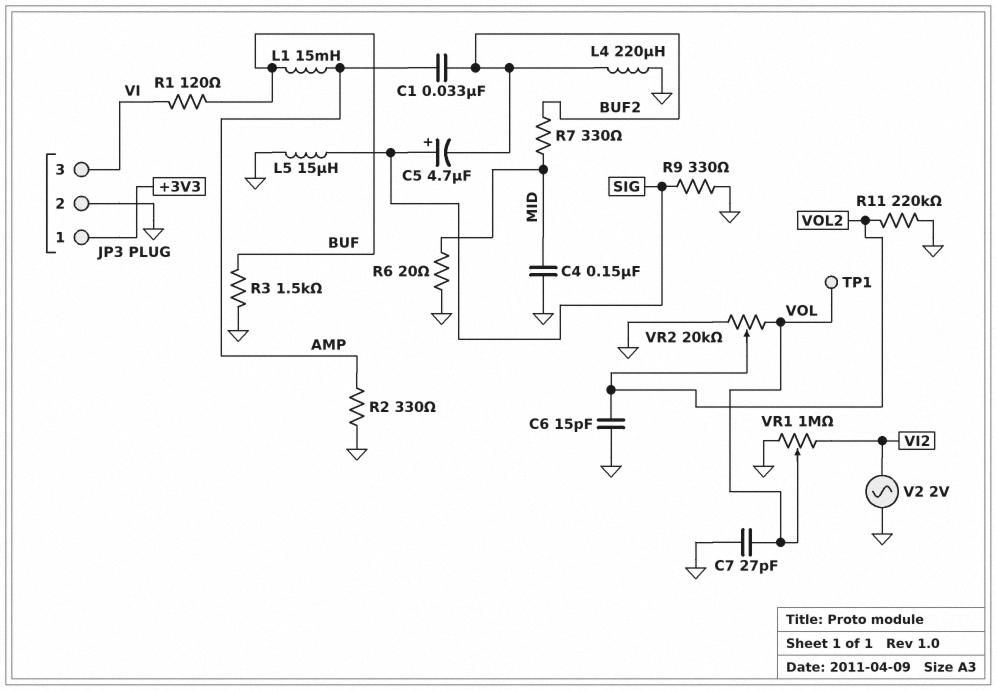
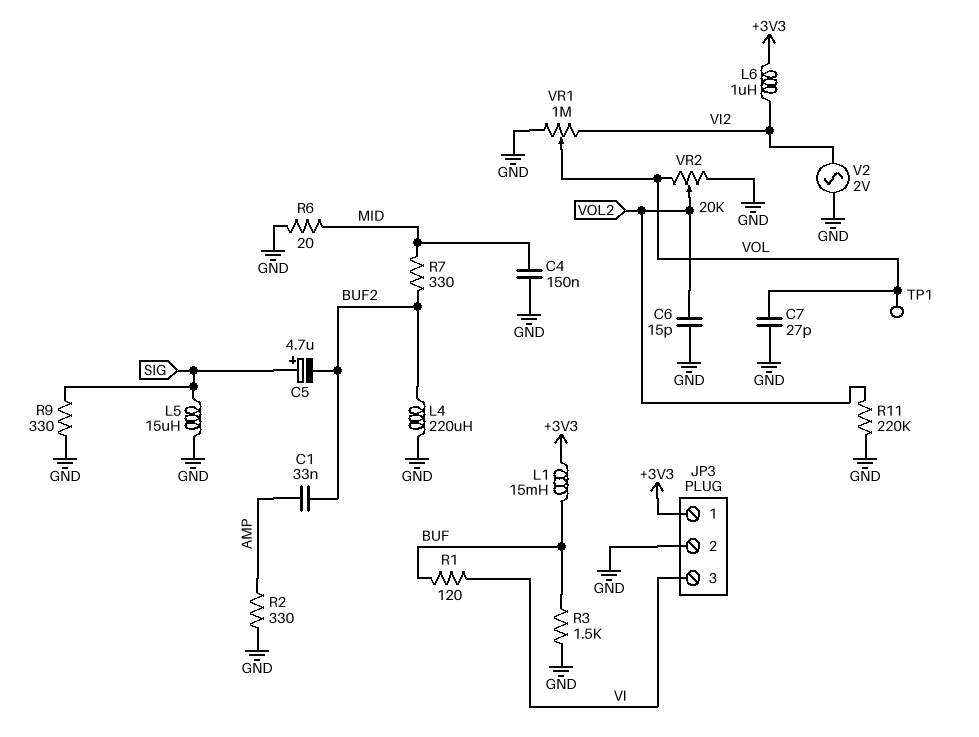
L1: 15mH (AMP, BUF) -> 15mH (+3V3, BUF)
L6: none -> 1uH (+3V3, VI2)

